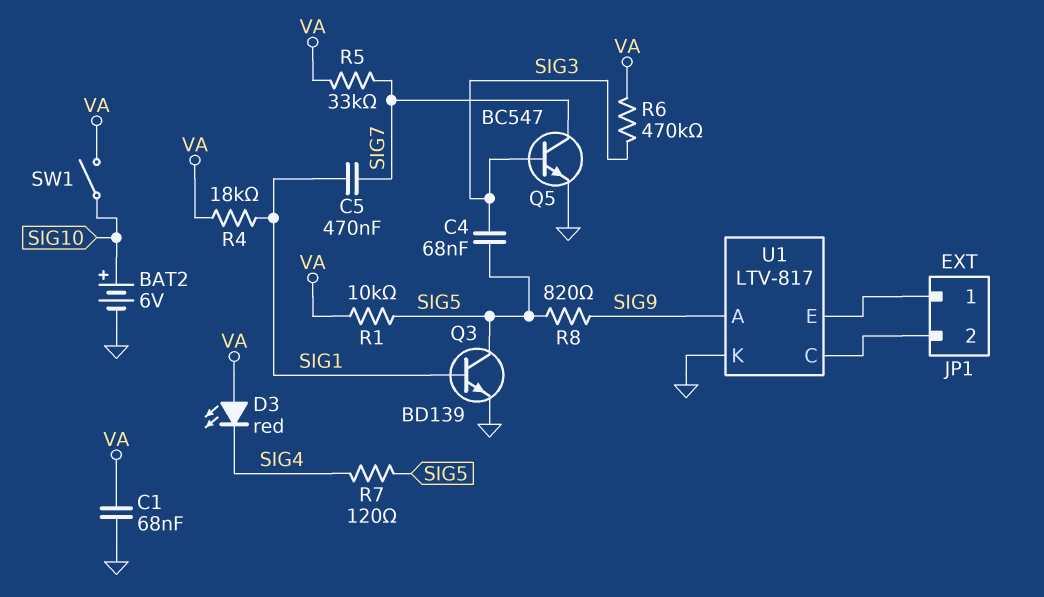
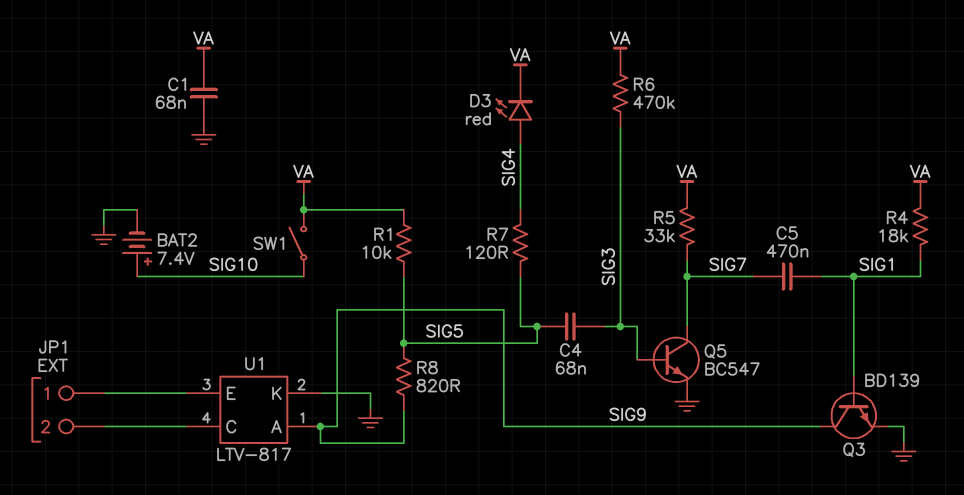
BAT2: 6V (plus SIG10, minus GND) -> 7.4V (plus SIG10, minus GND)
D3: LED red (A VA, K SIG4) -> LED red (A SIG4, K VA)
Q3: NPN BD139 (B SIG1, C SIG5, E GND) -> NPN BD139 (B SIG1, C SIG9, E GND)

